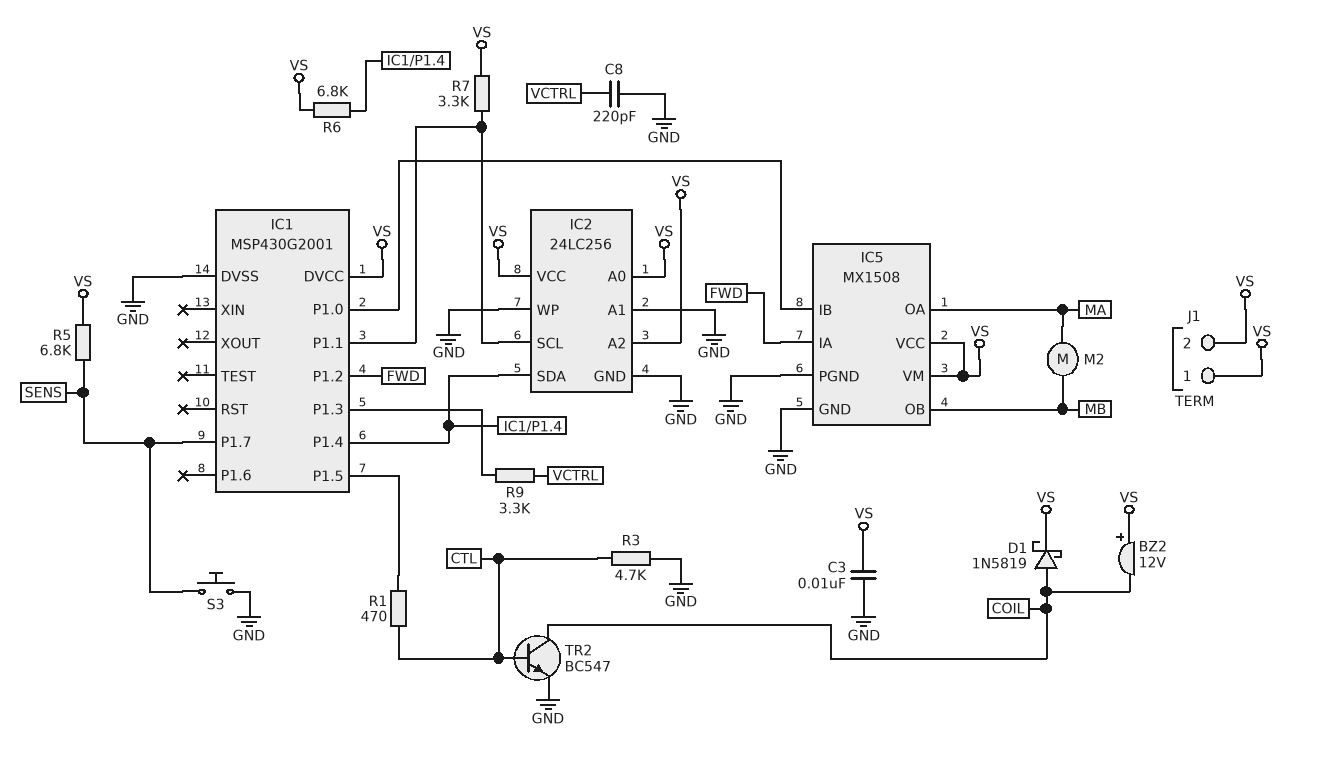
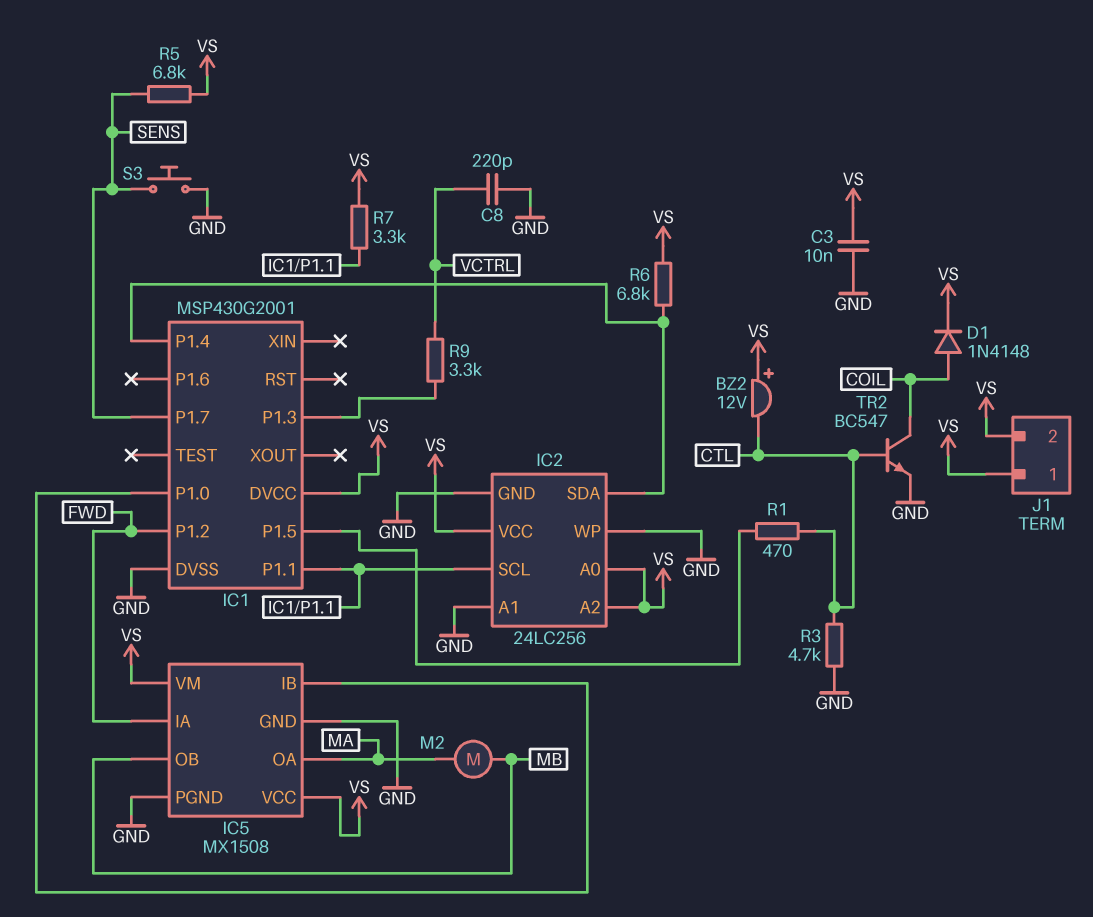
BZ2: buzzer 12V (plus VS, minus COIL) -> buzzer 12V (plus VS, minus CTL)
D1: schottky 1N5819 (A COIL, K VS) -> diode 1N4148 (A COIL, K VS)

